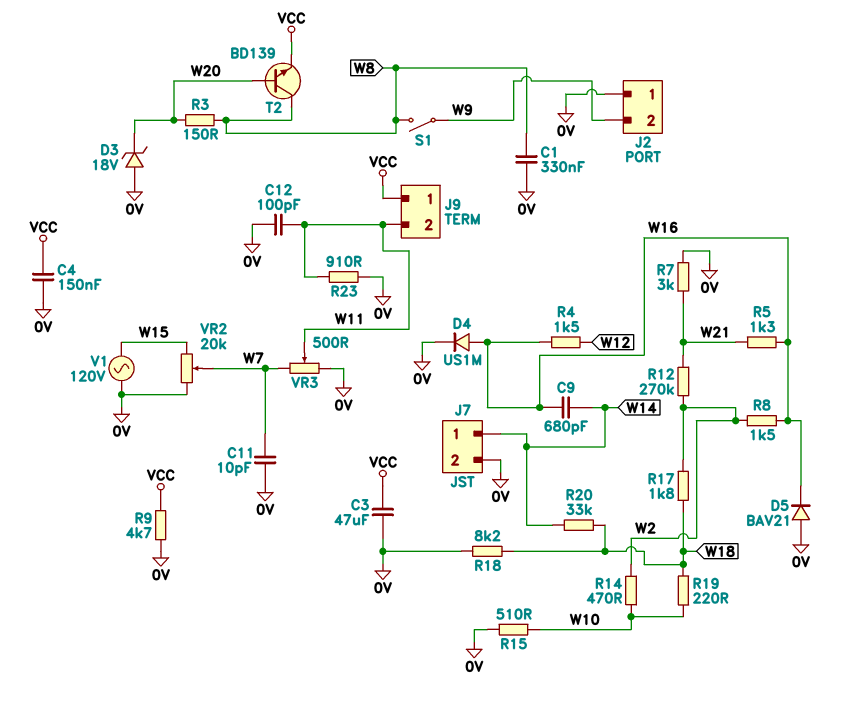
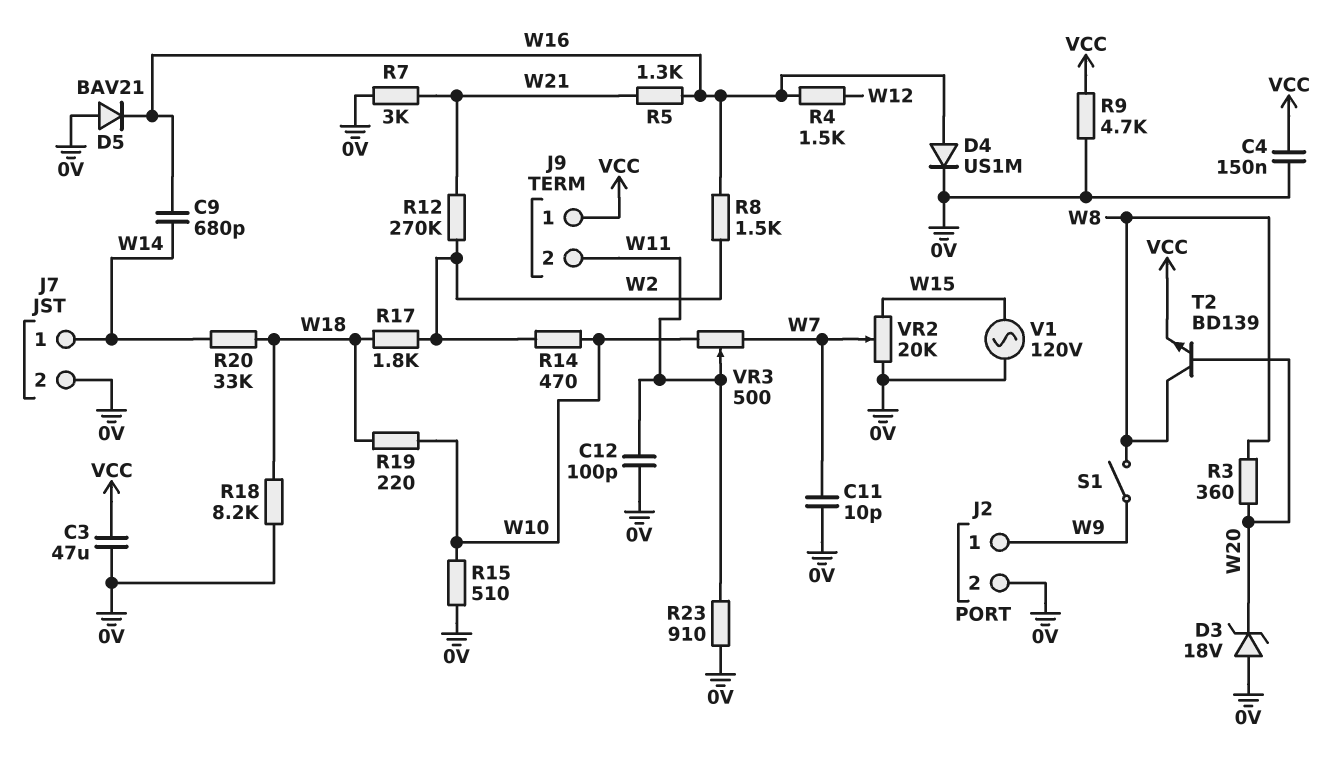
C1: 330nF (0V, W8) -> none
J2 pin 1: 0V -> W9
J2 pin 2: W9 -> 0V
R3: 150 (W8, W20) -> 360 (W8, W20)
VR3: 500 (0V, W7, wiper W11) -> 500 (W7, W10, wiper W11)

